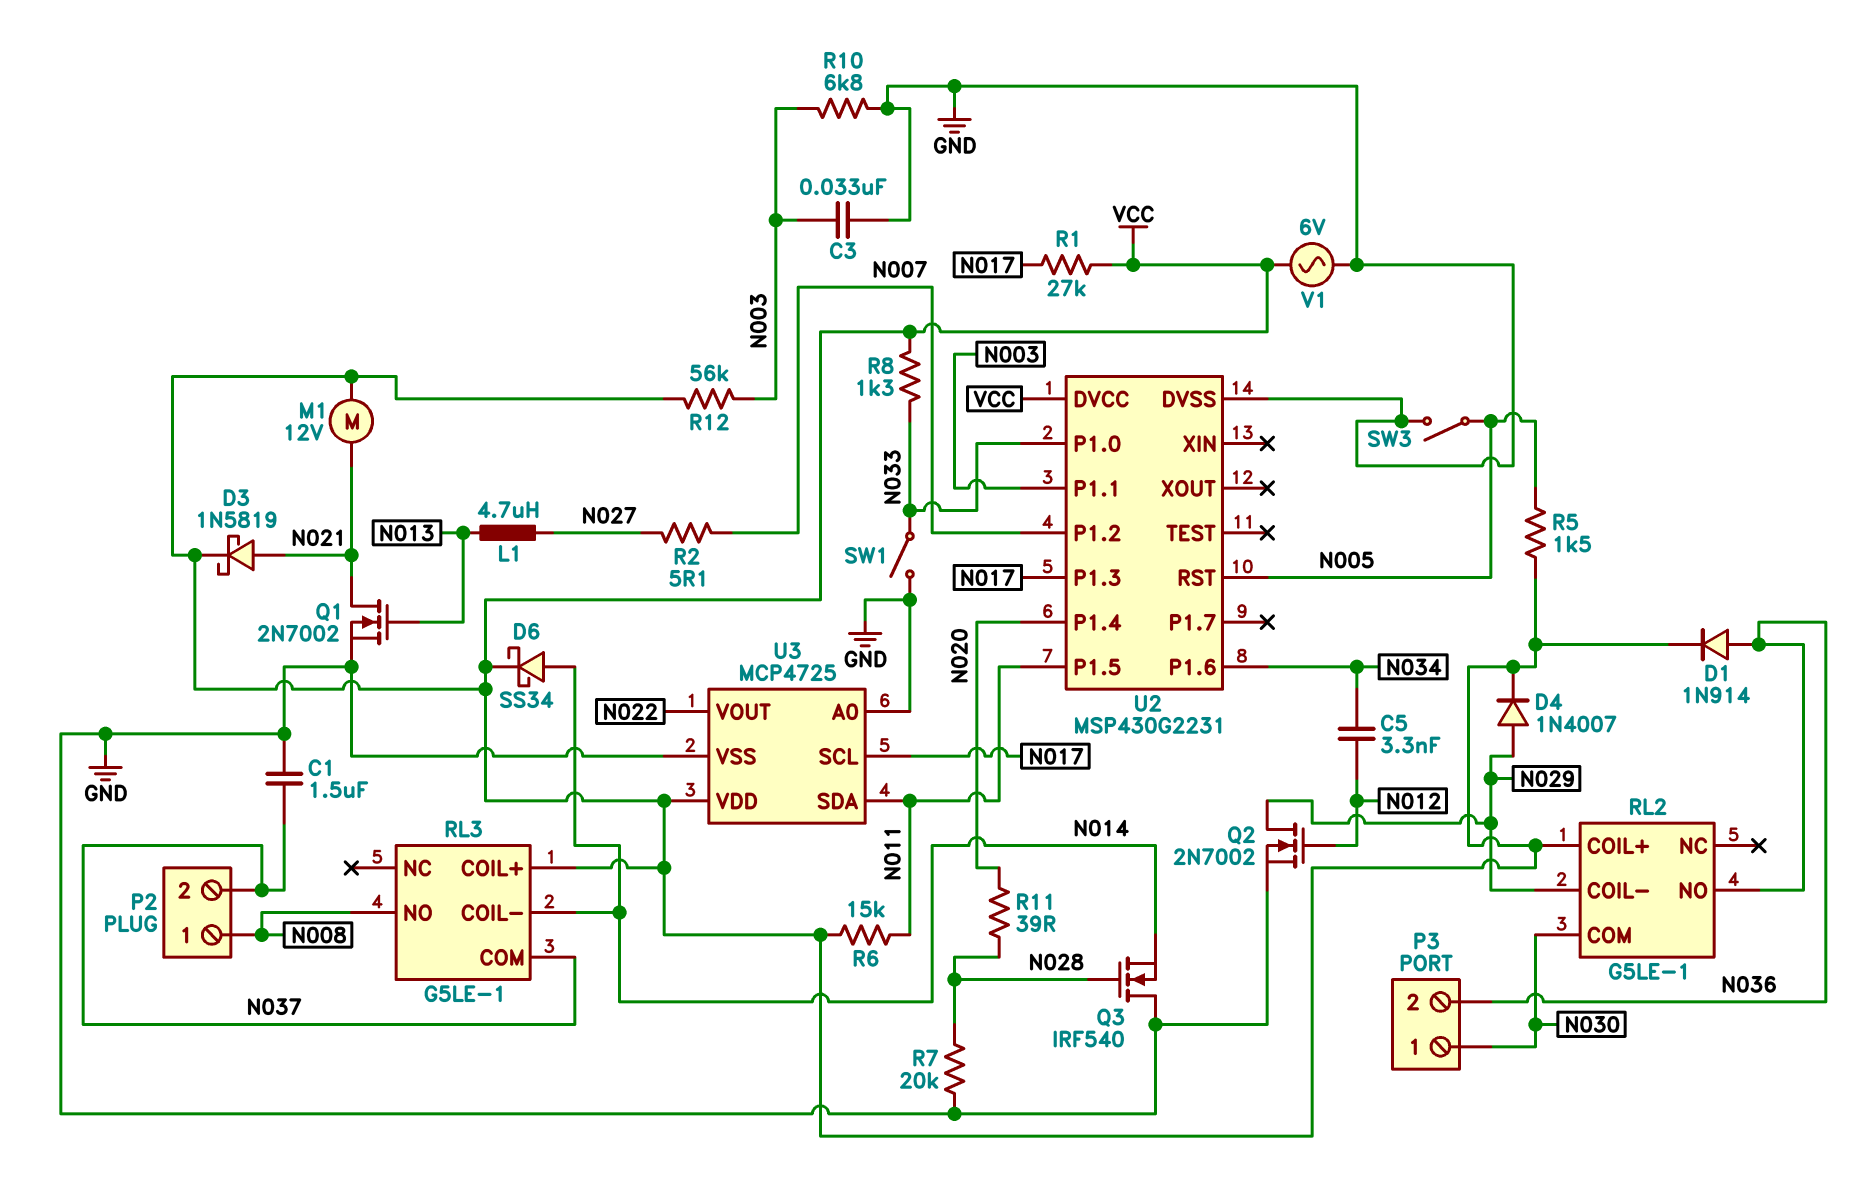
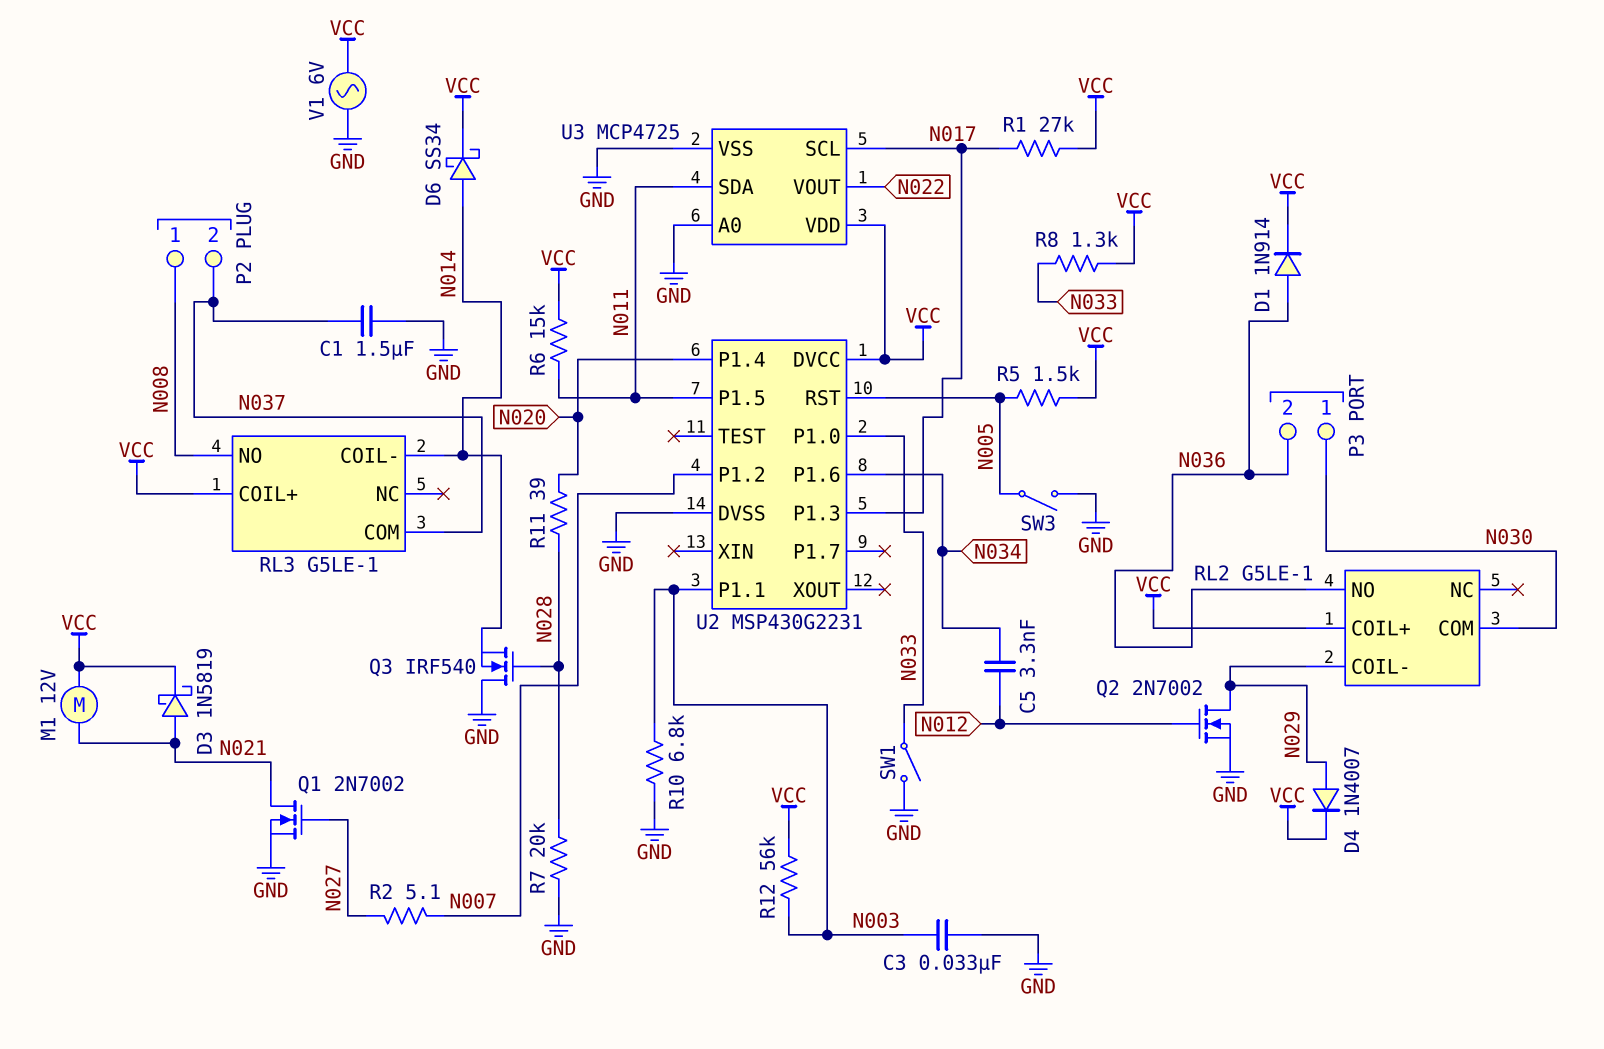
L1: 4.7uH (N013, N027) -> none
Q1: NMOS 2N7002 (G N013, D N021, S GND) -> NMOS 2N7002 (G N027, D N021, S GND)

